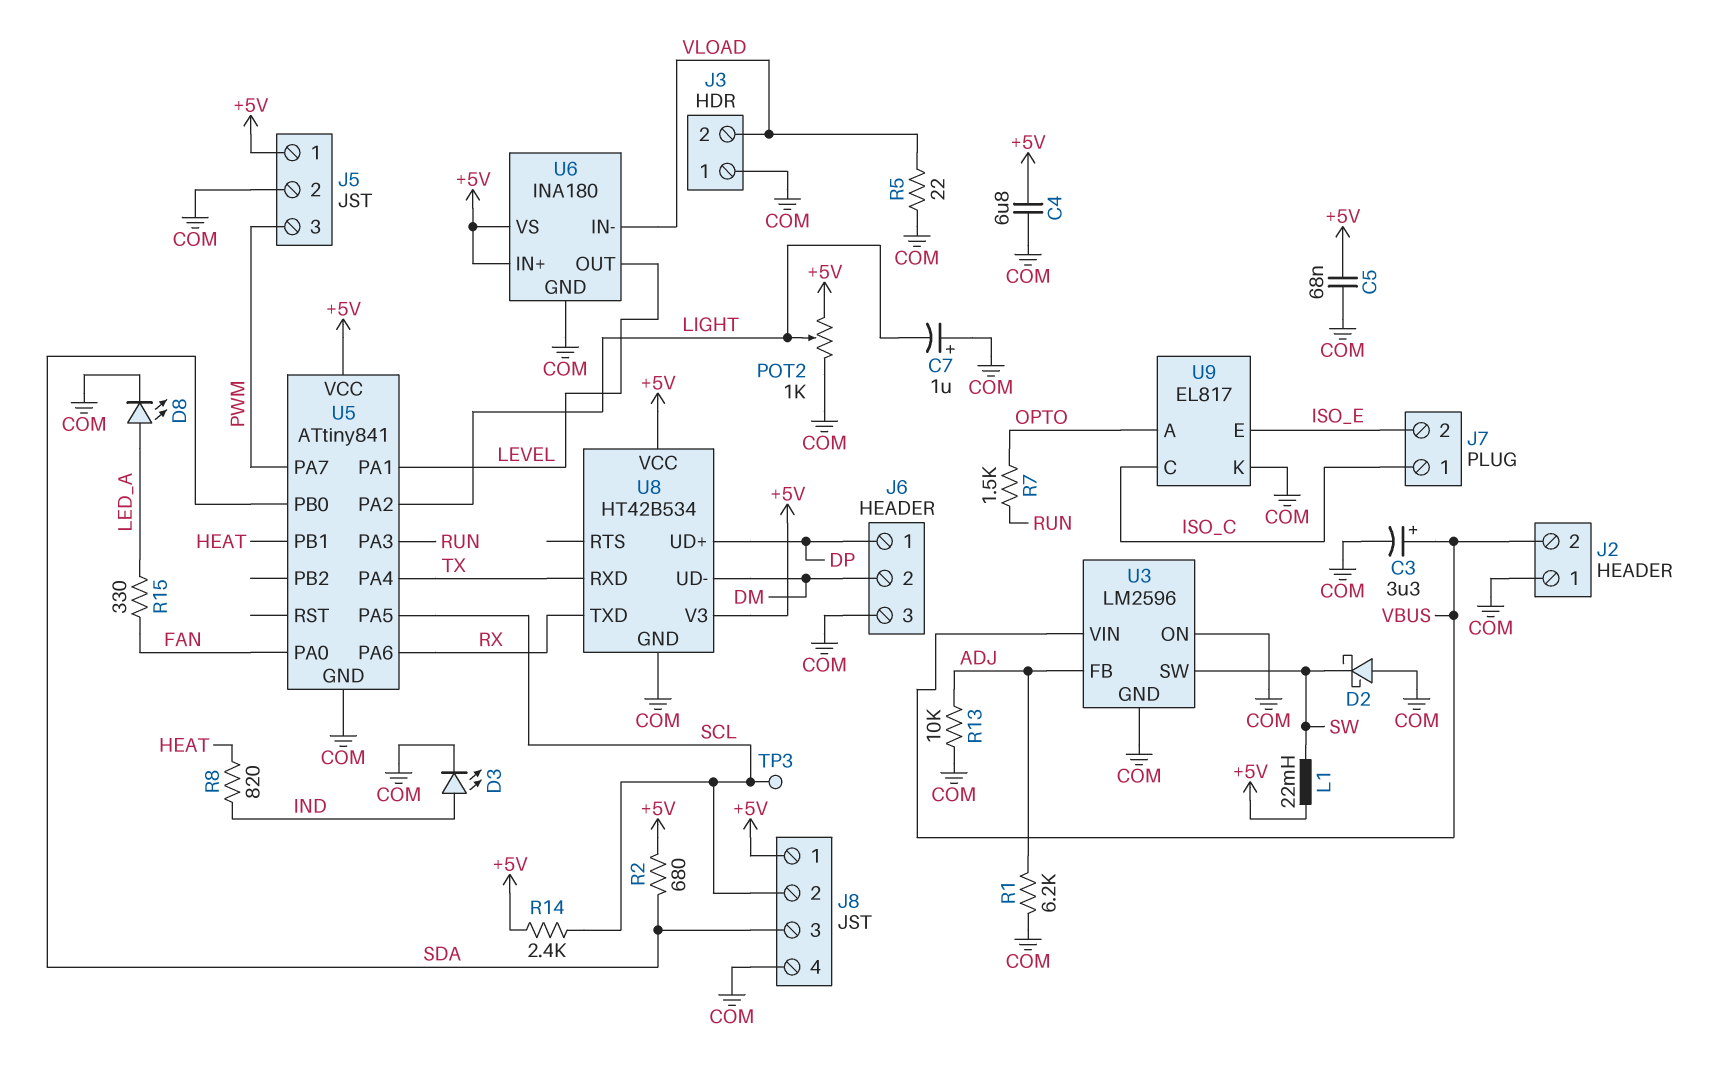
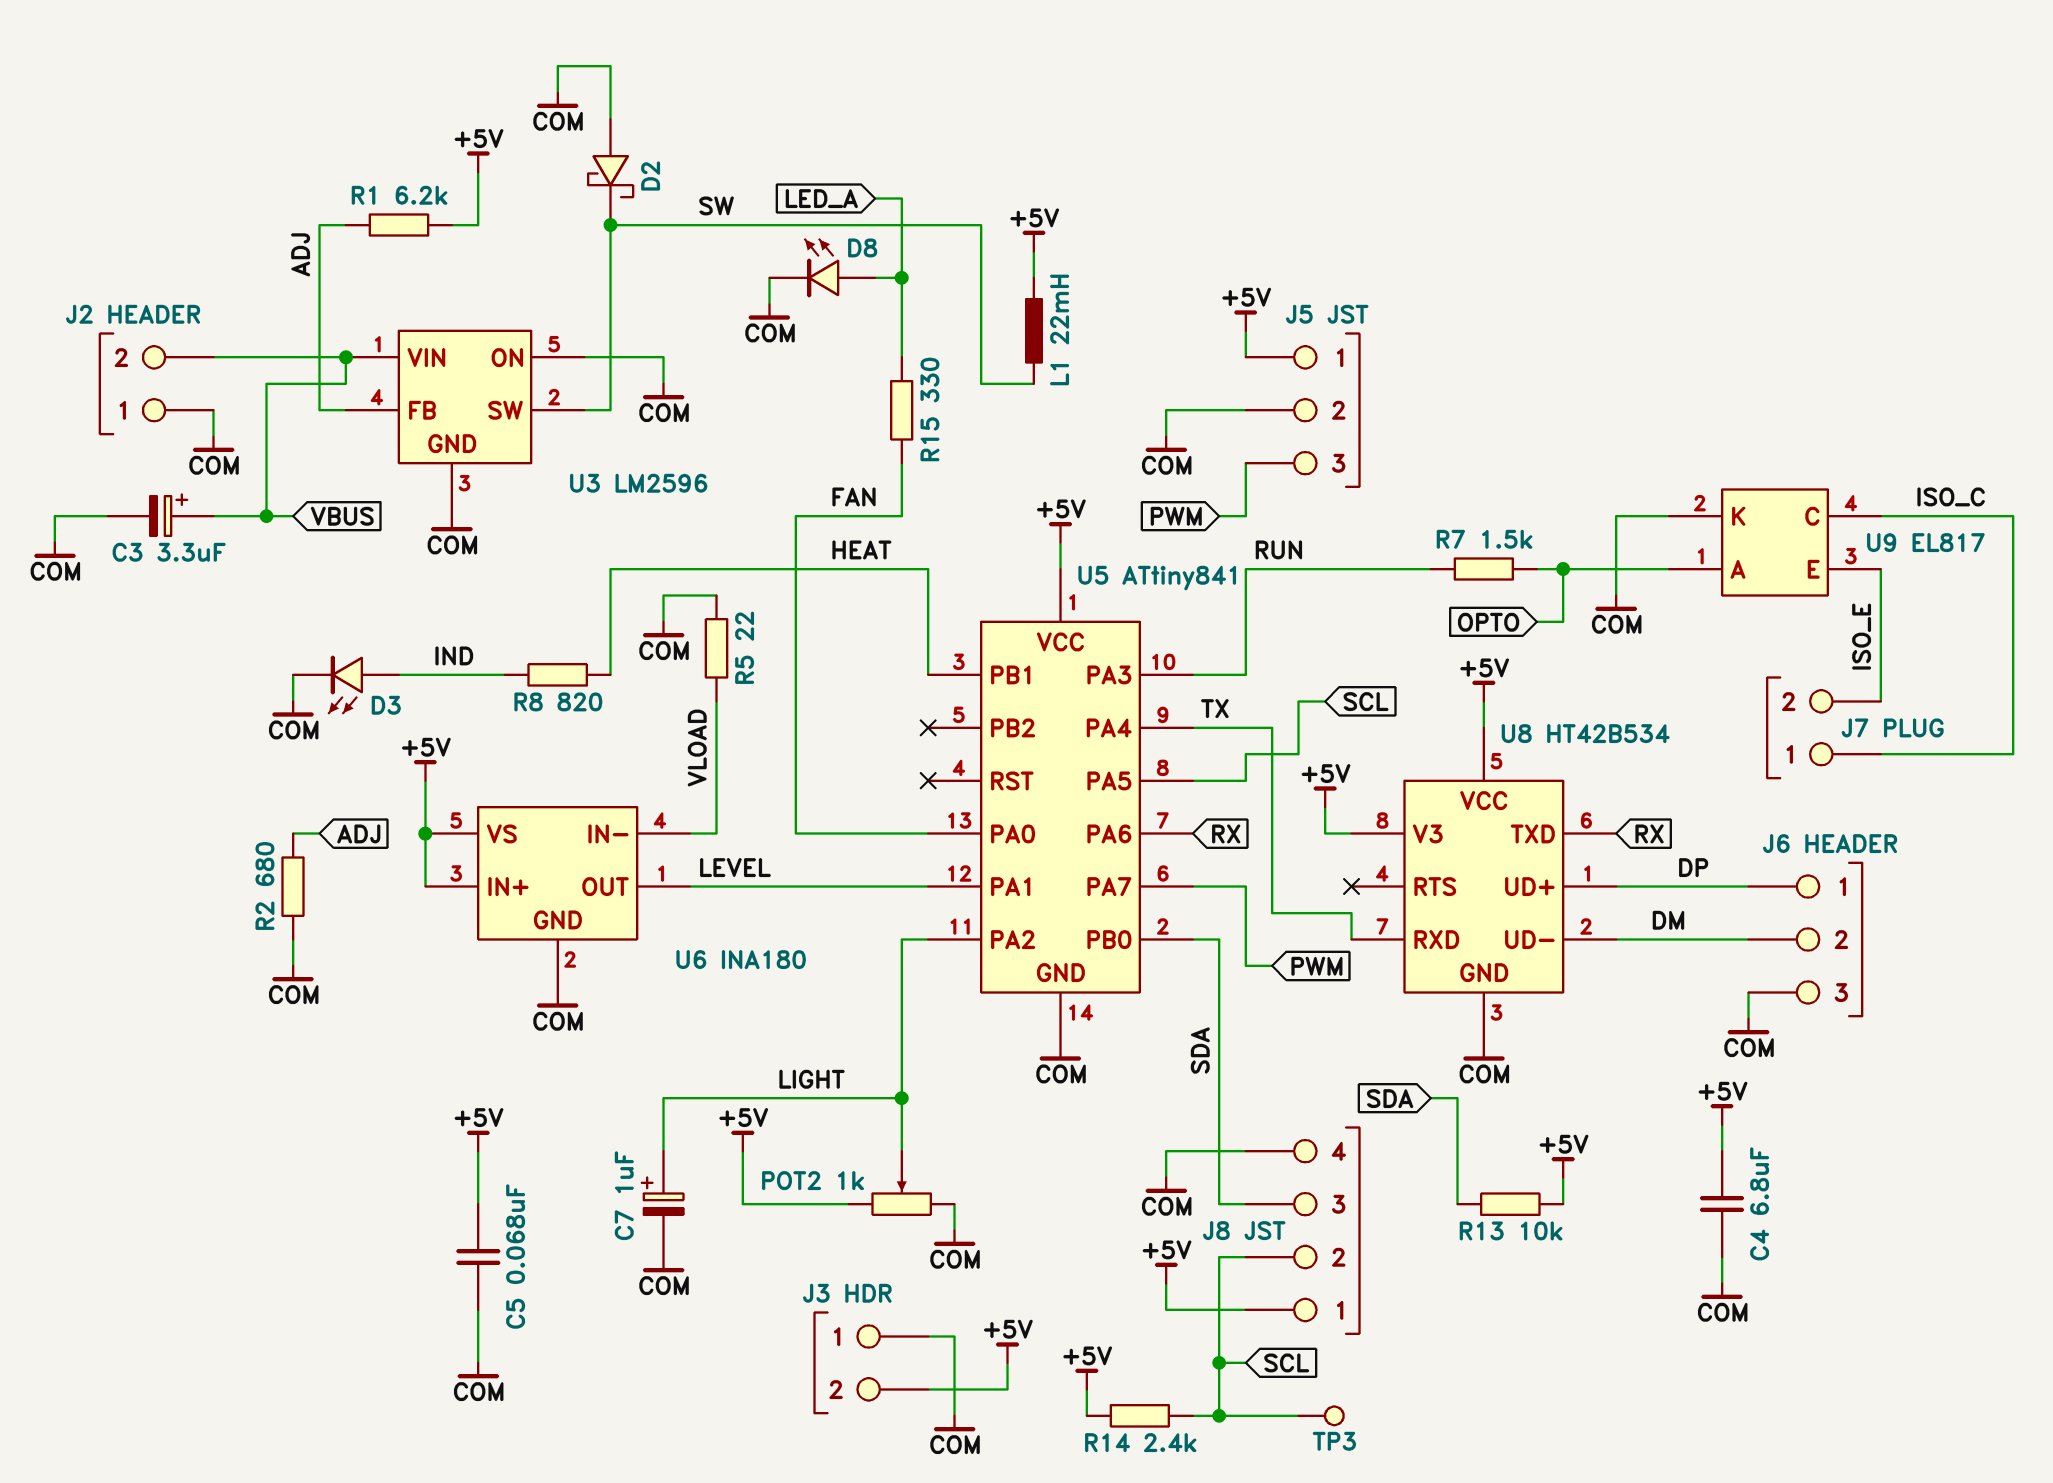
C7: 1uF (plus COM, minus LIGHT) -> 1uF (plus LIGHT, minus COM)
J3 pin 2: VLOAD -> +5V
R1: 6.2k (ADJ, COM) -> 6.2k (+5V, ADJ)
R2: 680 (+5V, SDA) -> 680 (ADJ, COM)
R13: 10k (ADJ, COM) -> 10k (+5V, SDA)

